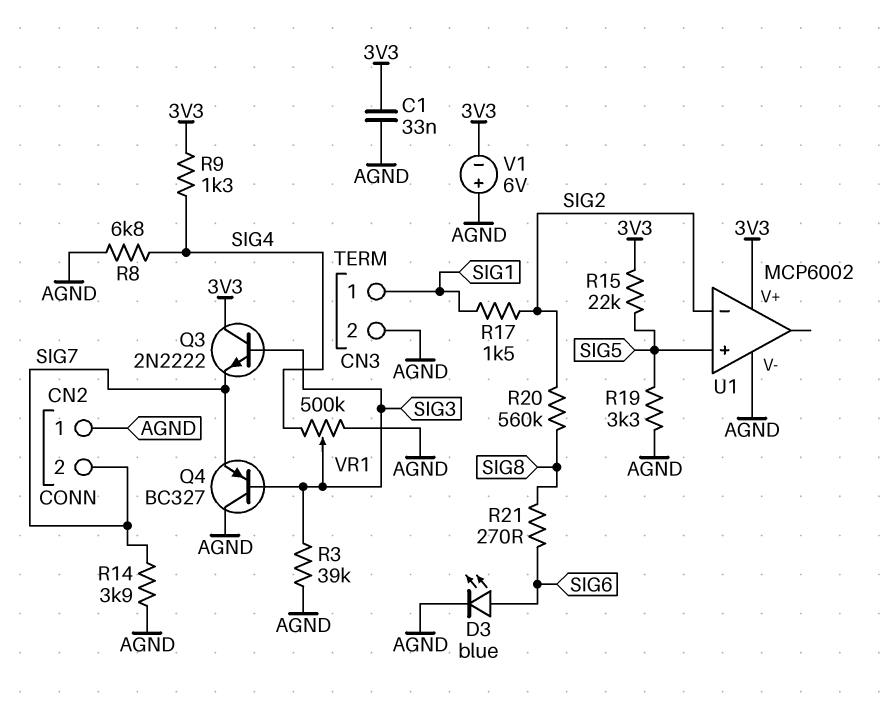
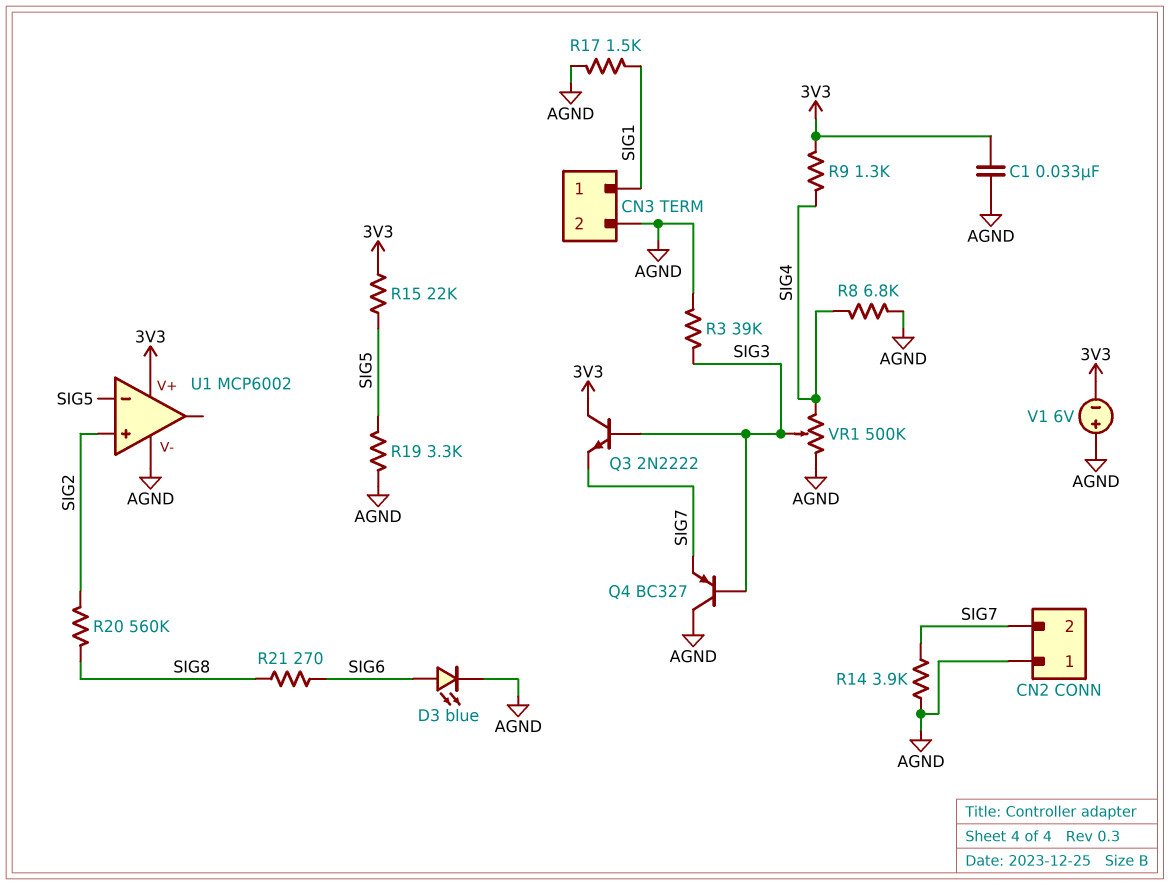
R17: 1.5k (SIG1, SIG2) -> 1.5k (AGND, SIG1)
U1 pin in+: SIG5 -> SIG2
U1 pin in-: SIG2 -> SIG5

